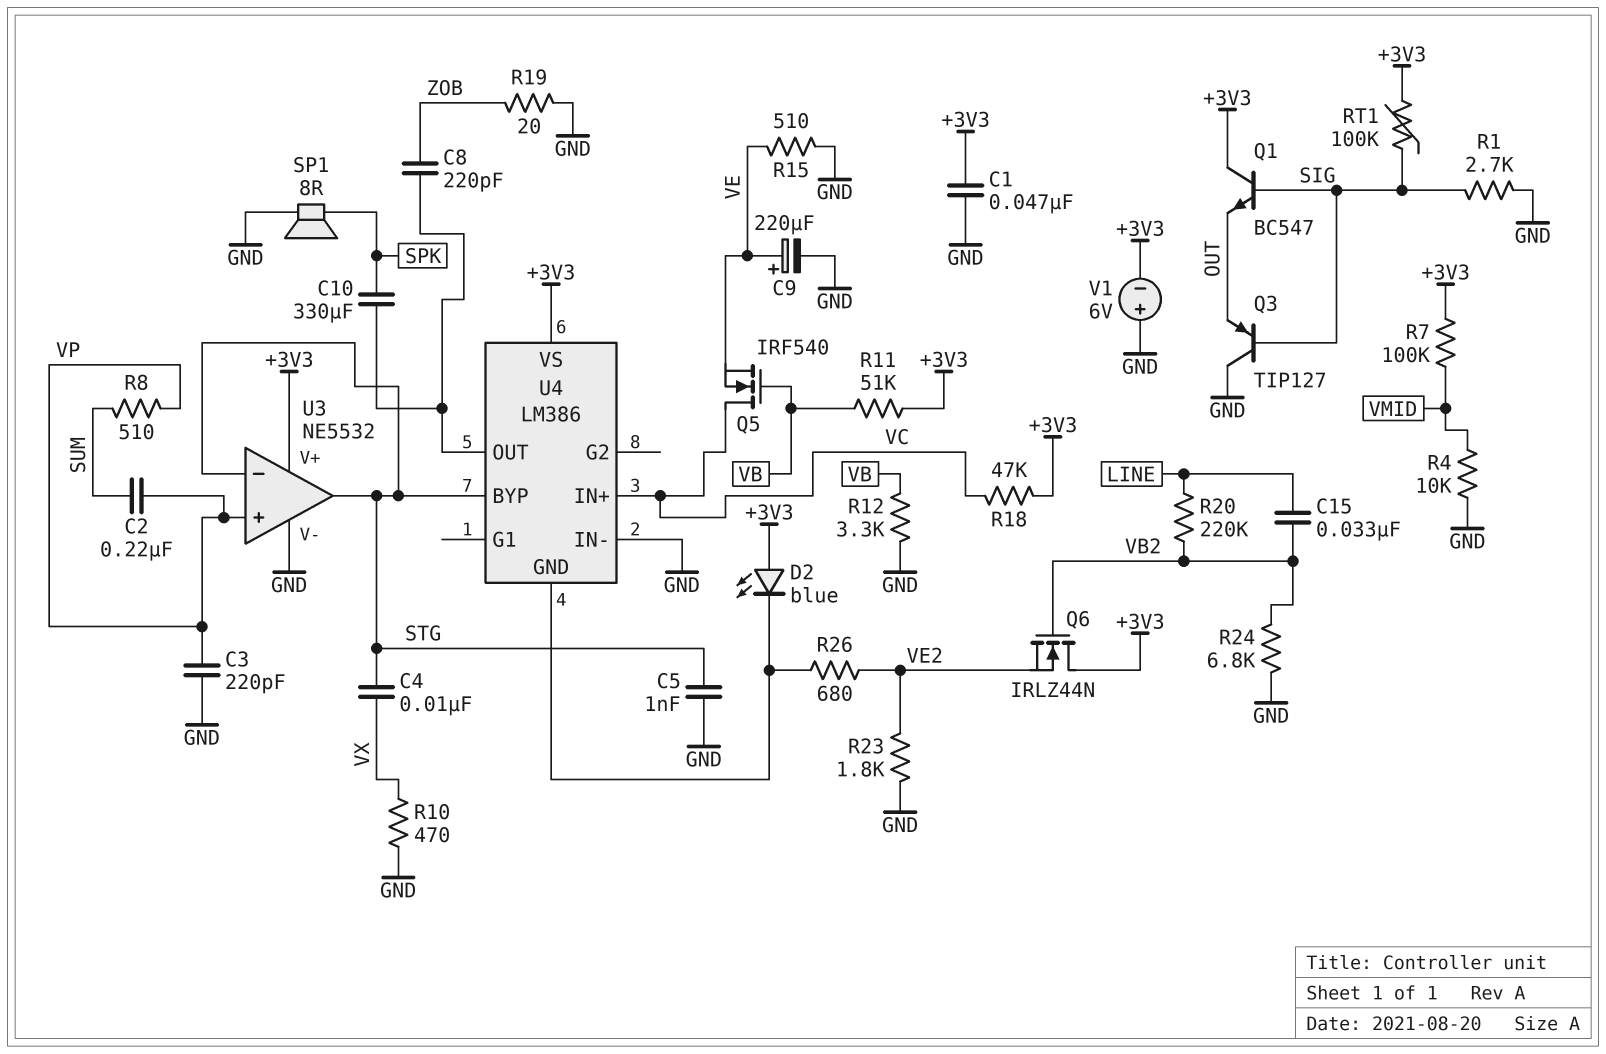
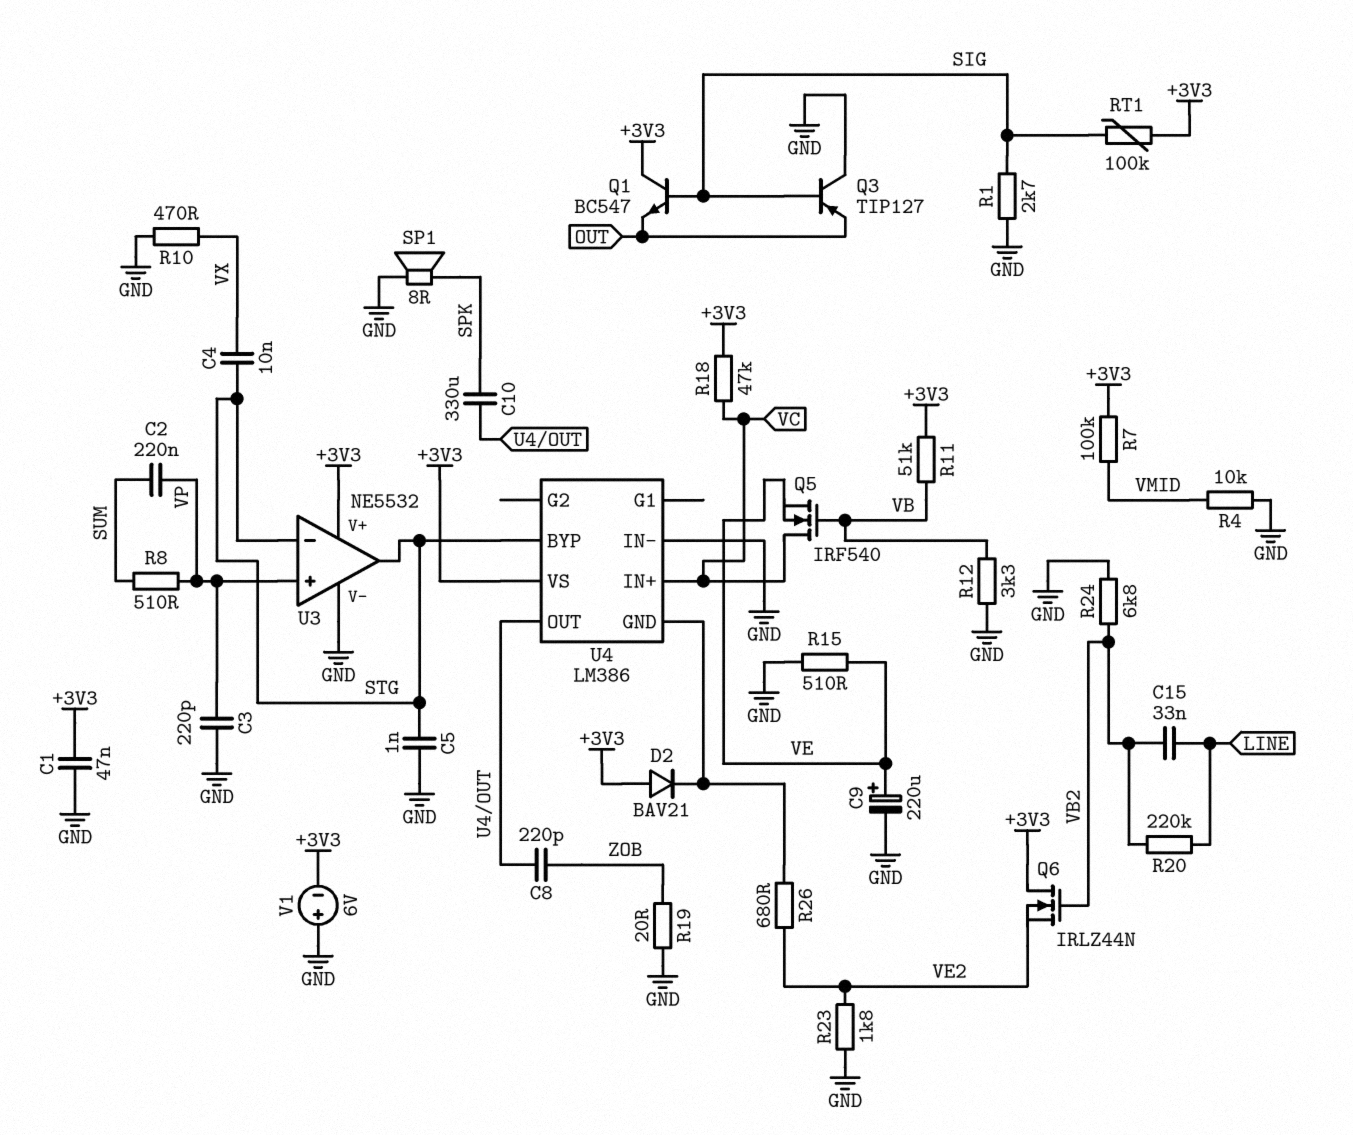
D2: LED blue (A +3V3, K U4/GND) -> diode BAV21 (A +3V3, K U4/GND)

